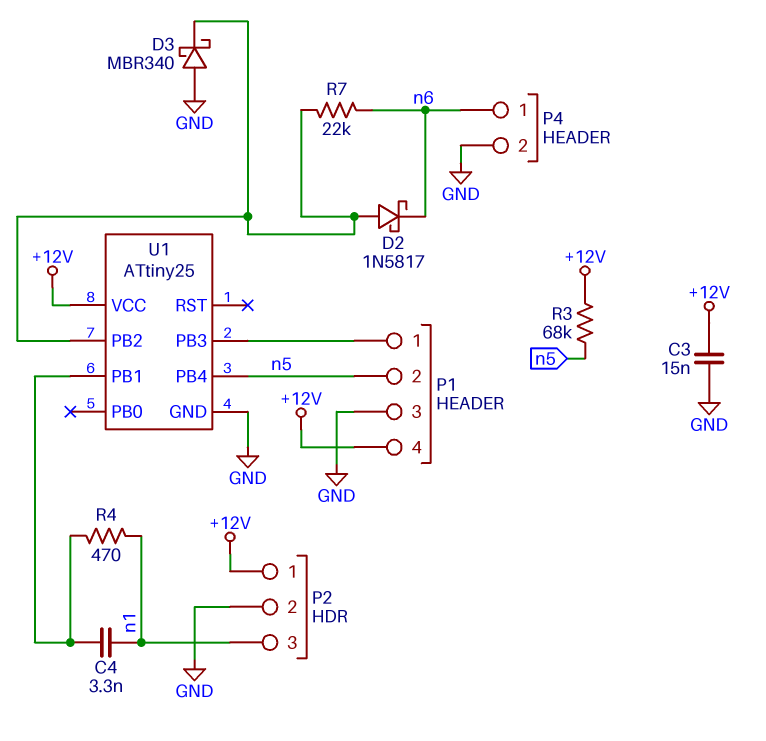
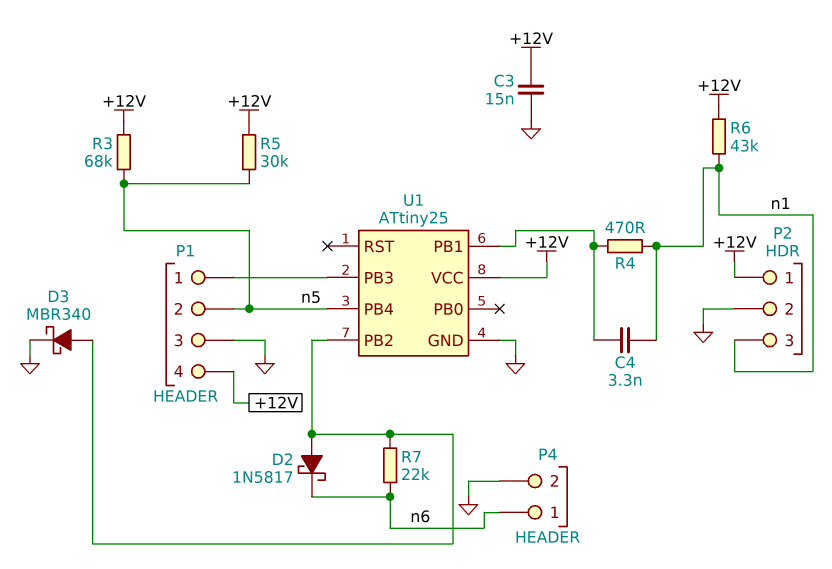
D3: schottky MBR340 (A GND, K U1/PB2) -> schottky MBR340 (A U1/PB2, K GND)
R5: none -> 30k (+12V, n5)
R6: none -> 43k (+12V, n1)

